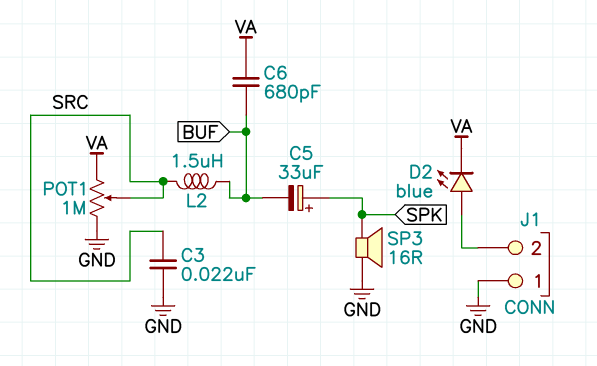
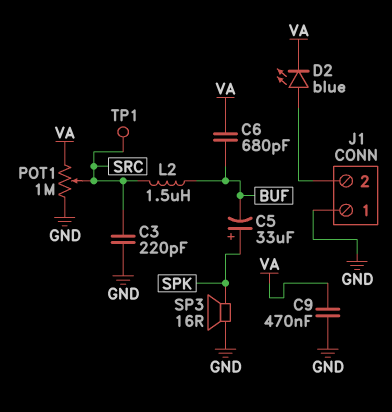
C3: 22nF (GND, SRC) -> 220pF (GND, SRC)
C9: none -> 470nF (GND, VA)
TP1: none -> test point (SRC)

